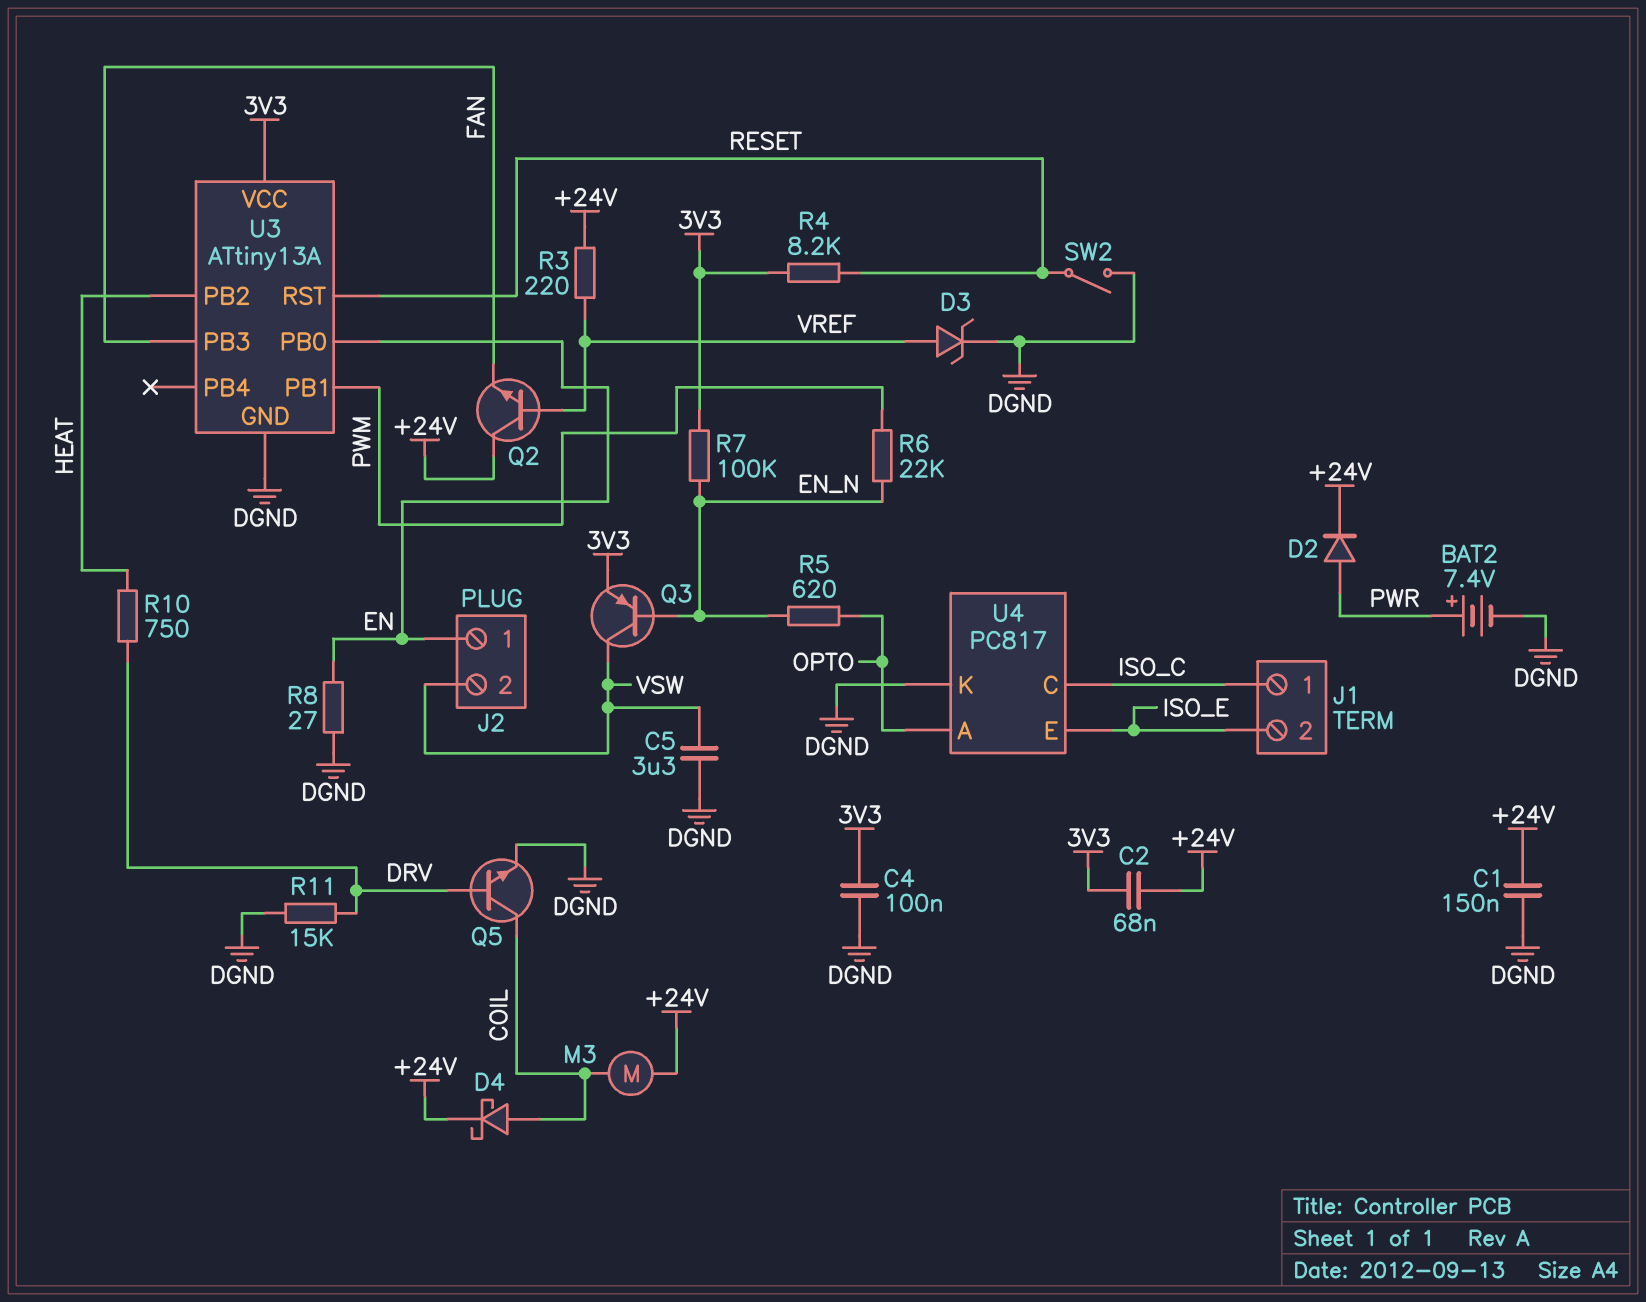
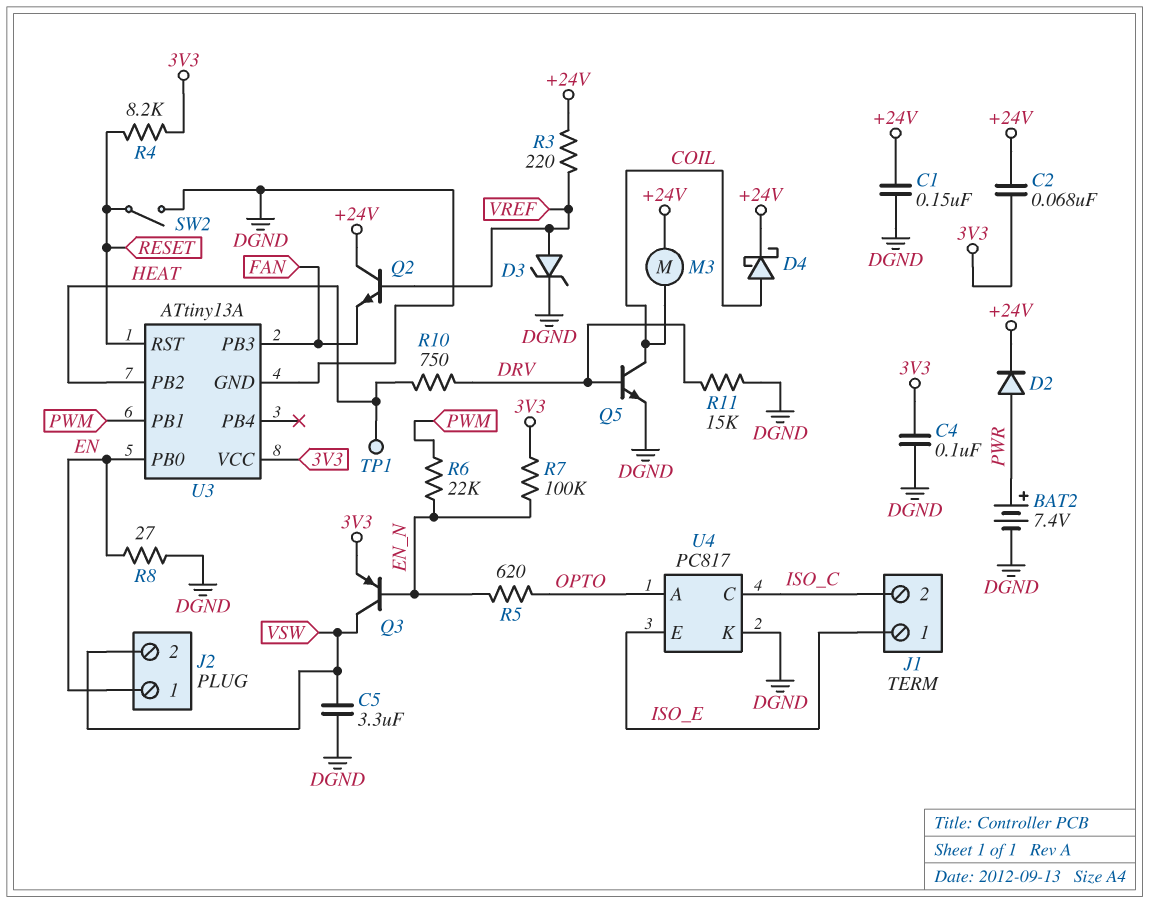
J1 pin 1: ISO_C -> ISO_E
J1 pin 2: ISO_E -> ISO_C
TP1: none -> test point (HEAT)

